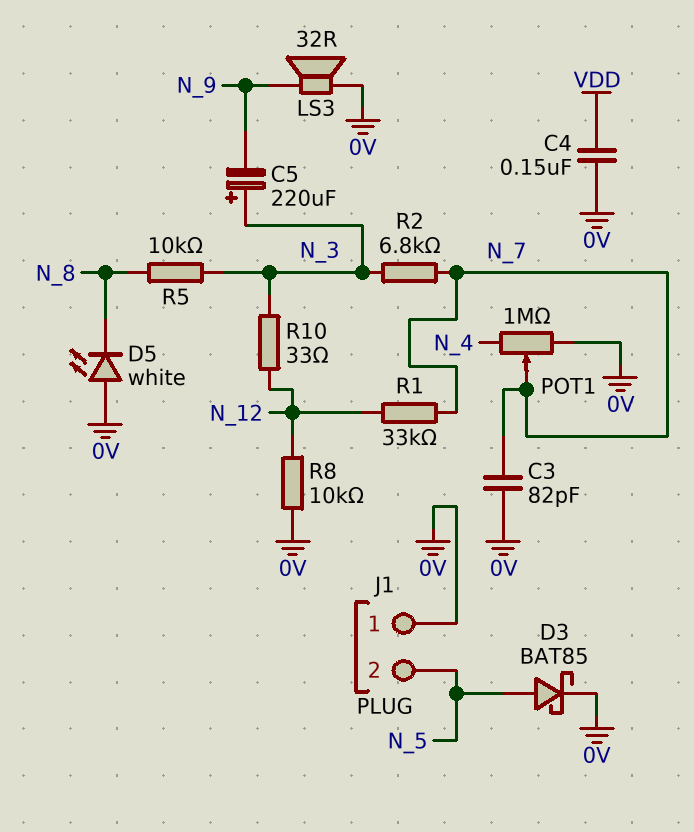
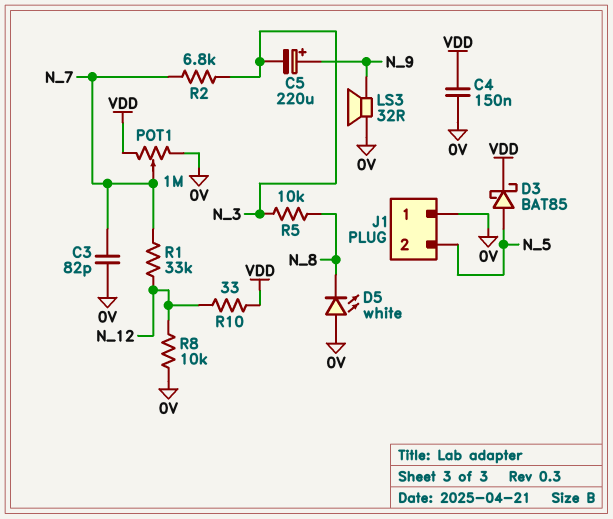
C5: 220uF (plus N_3, minus N_9) -> 220uF (plus N_9, minus N_3)
D3: schottky BAT85 (A N_5, K 0V) -> schottky BAT85 (A N_5, K VDD)
POT1: 1M (0V, N_4, wiper N_7) -> 1M (0V, VDD, wiper N_7)
R10: 33 (N_3, N_12) -> 33 (N_12, VDD)

